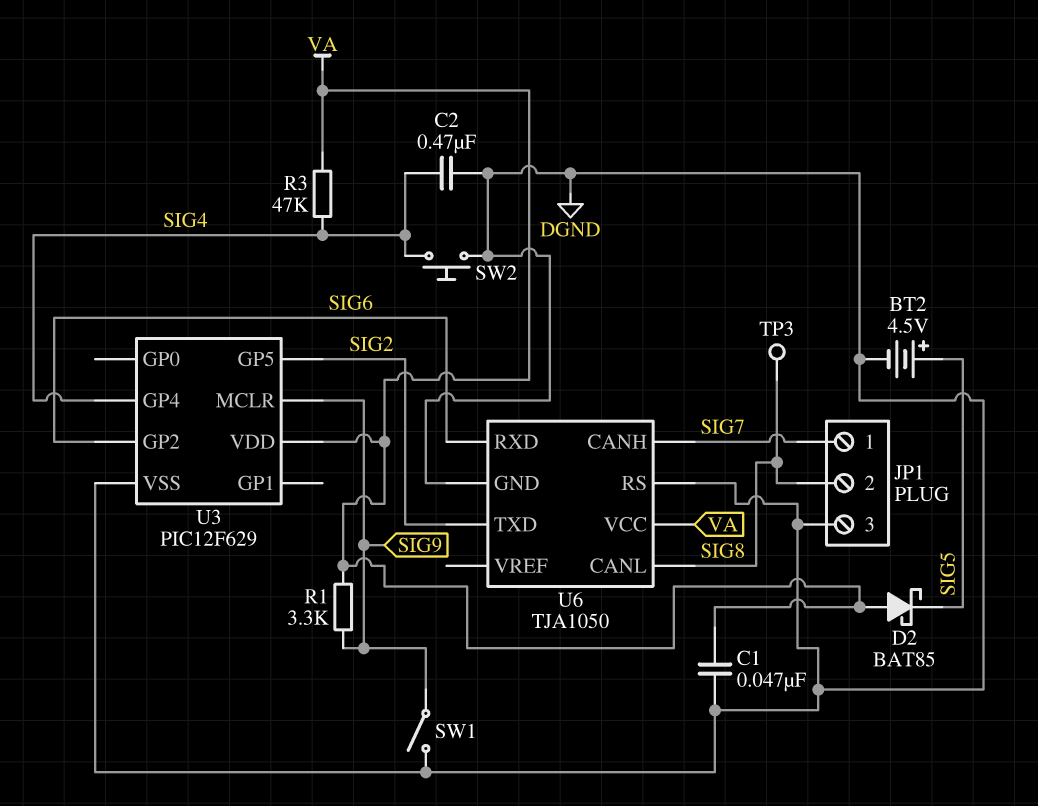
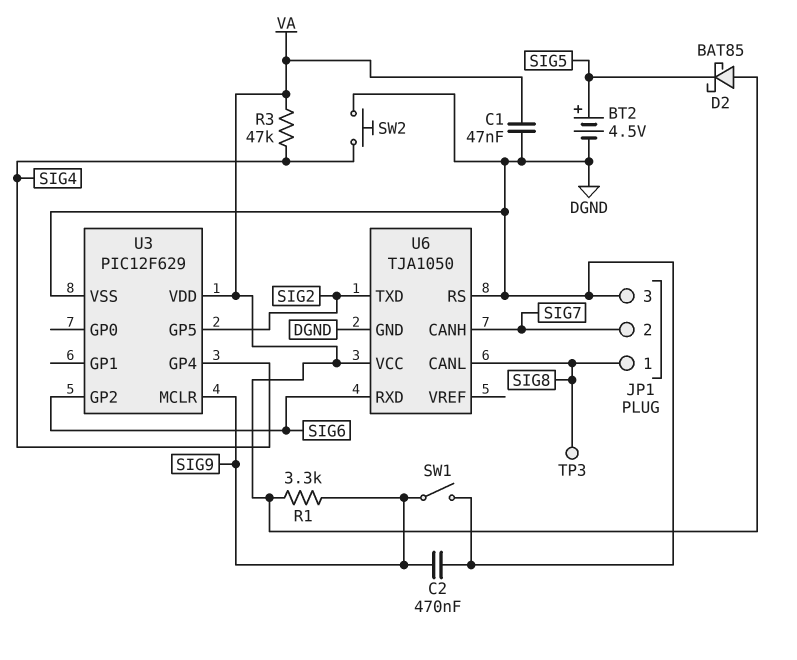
C2: 470nF (DGND, SIG4) -> 470nF (DGND, SIG9)
JP1 pin 1: SIG7 -> SIG8
JP1 pin 2: SIG8 -> SIG7

